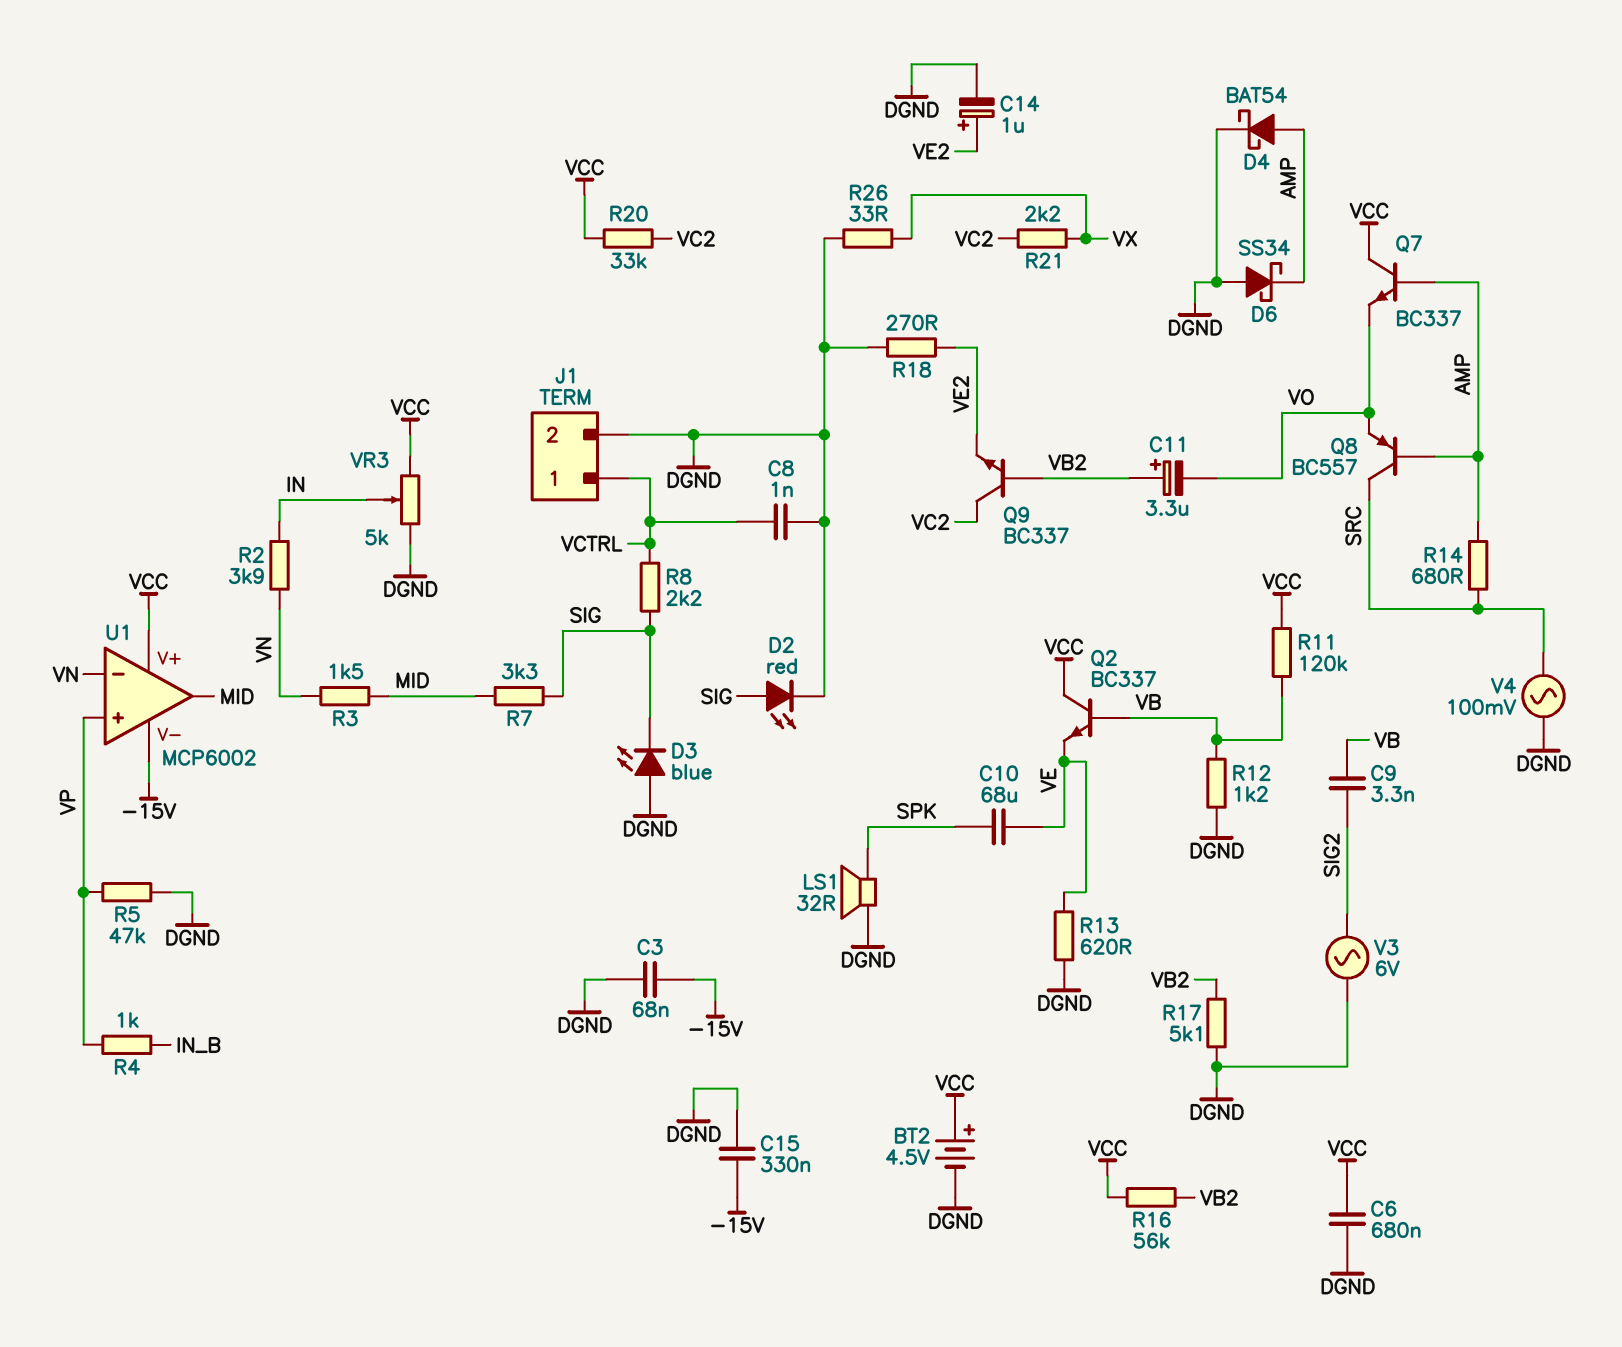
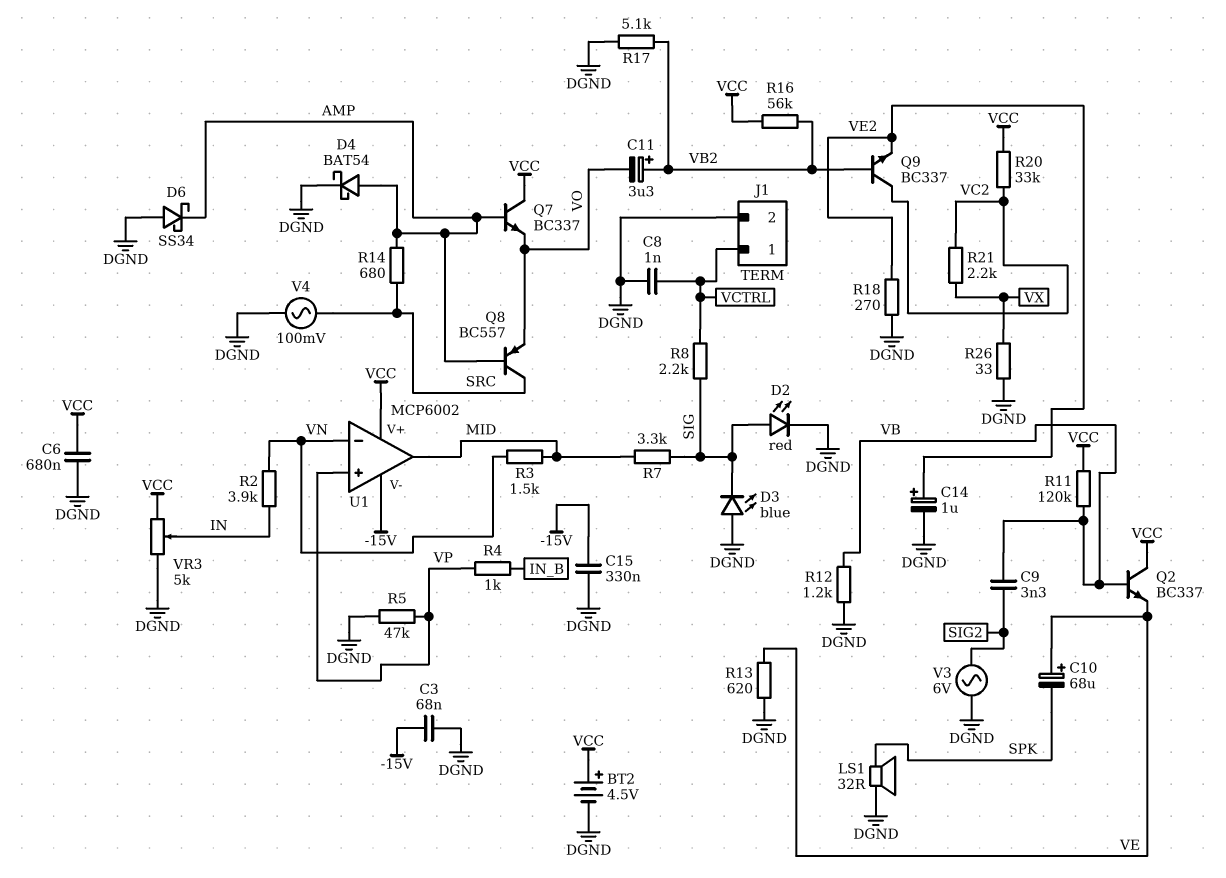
C10: 68uF (SPK, VE) -> 68uF (plus VE, minus SPK)

